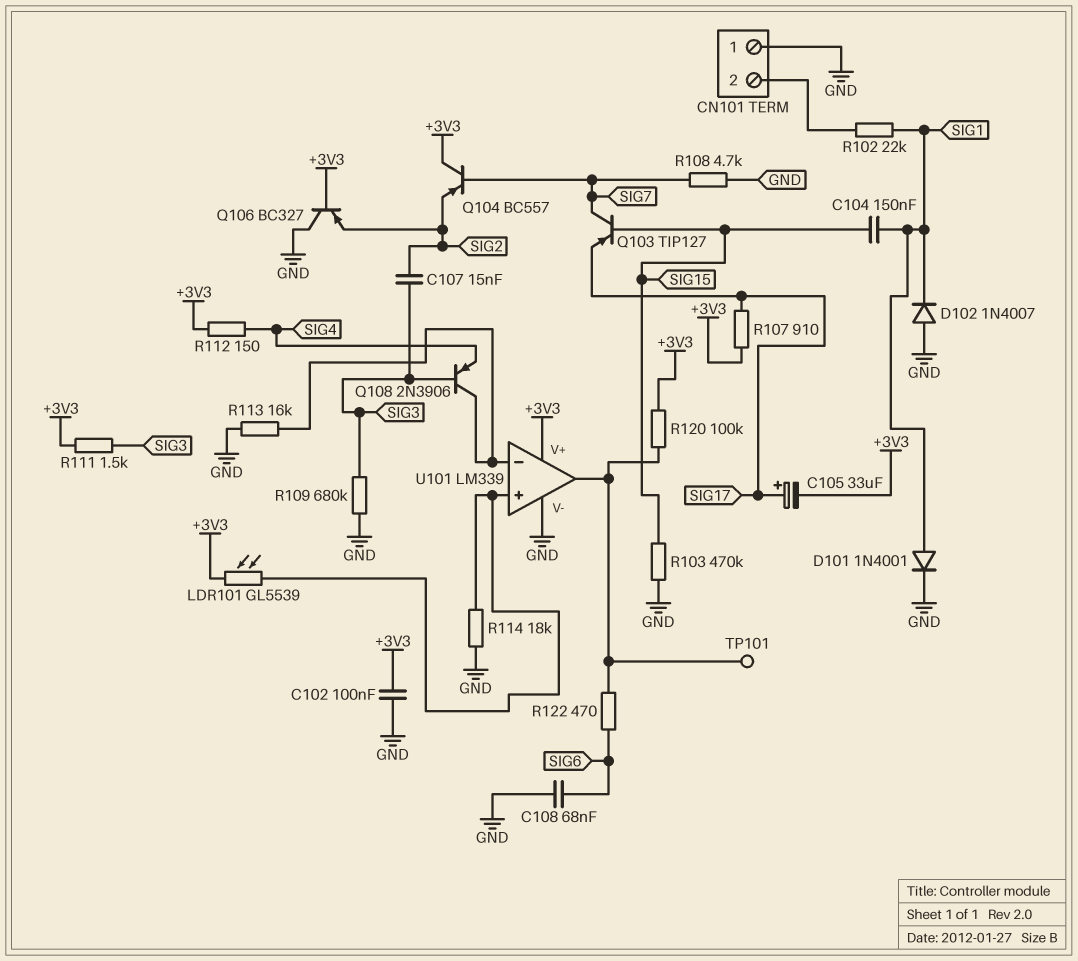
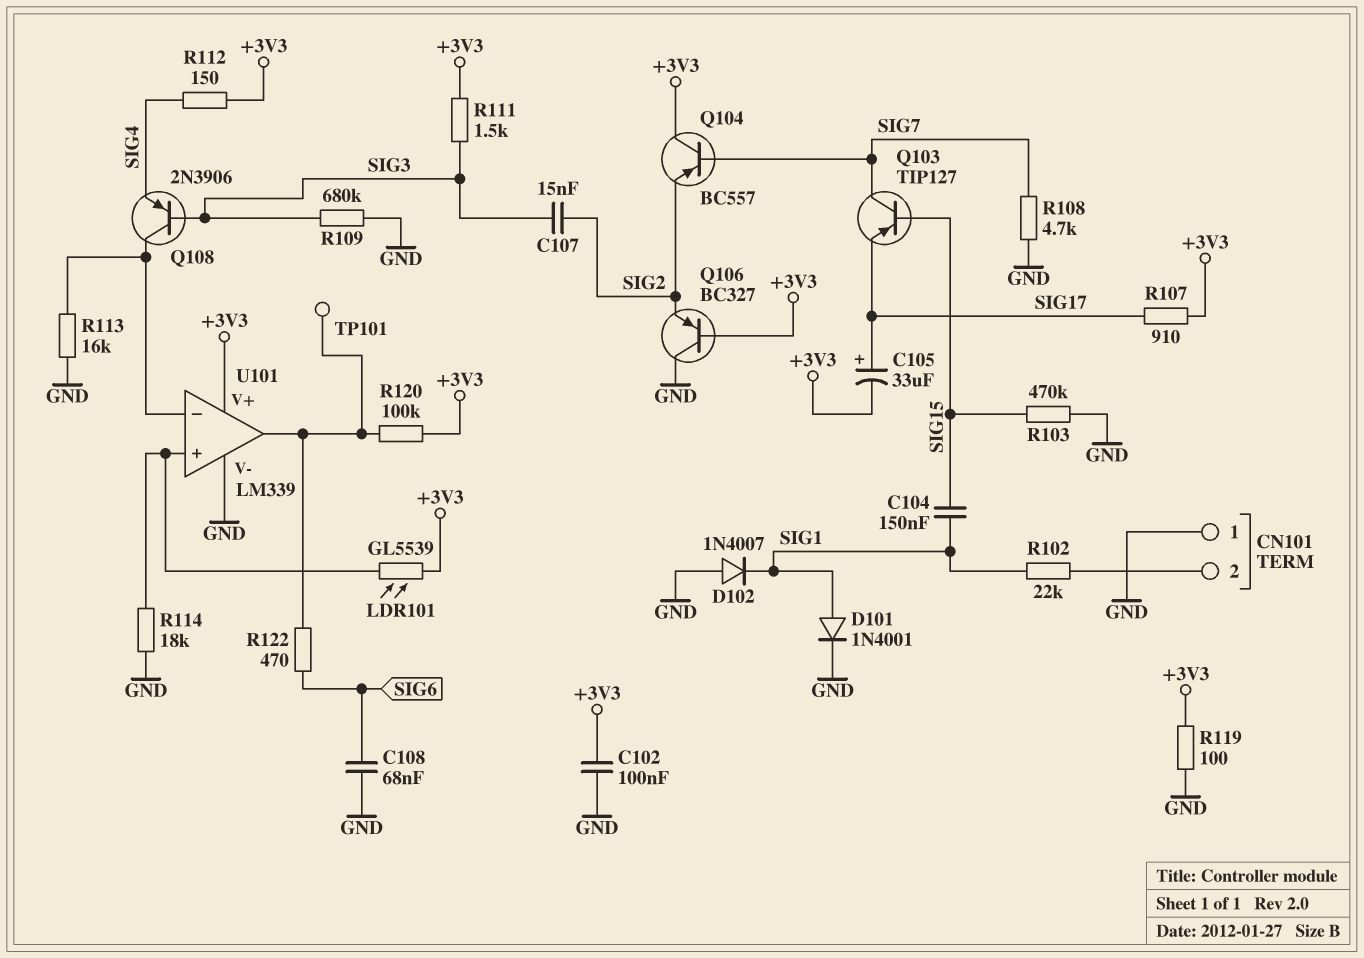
R119: none -> 100 (+3V3, GND)

